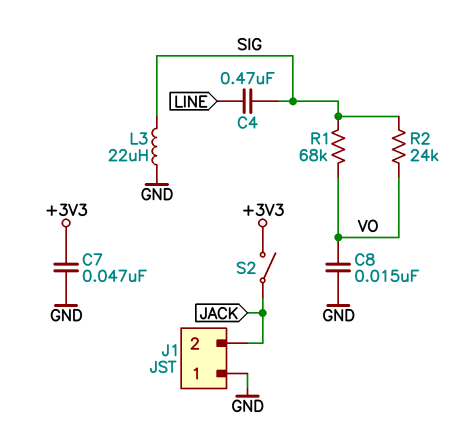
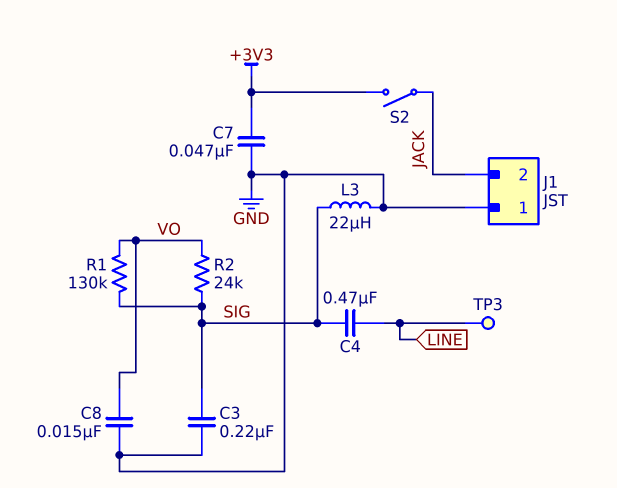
C3: none -> 220nF (GND, SIG)
R1: 68k (SIG, VO) -> 130k (SIG, VO)
TP3: none -> test point (LINE)

